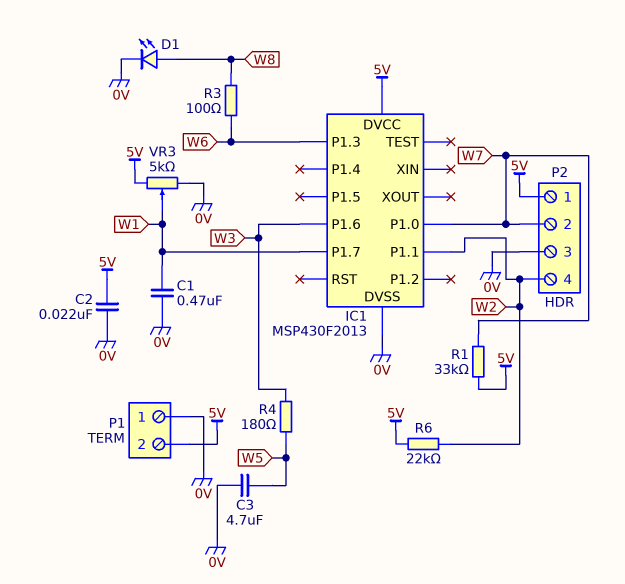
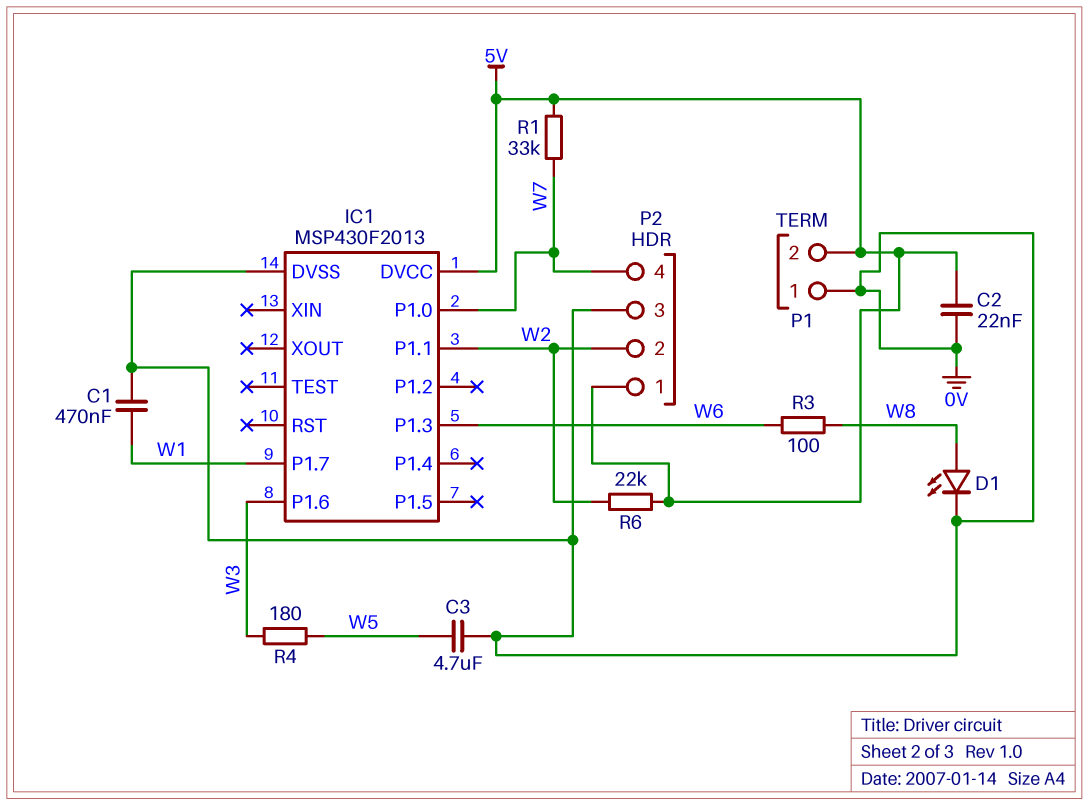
P2 pin 2: W7 -> W2
P2 pin 4: W2 -> W7
VR3: 5k (0V, 5V, wiper W1) -> none

